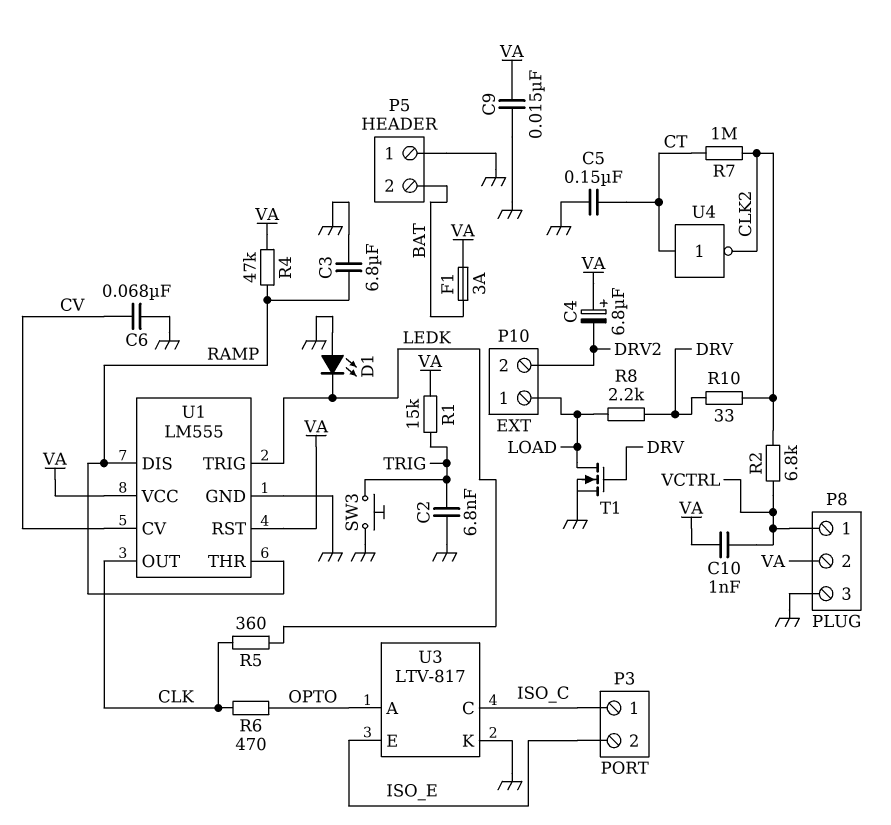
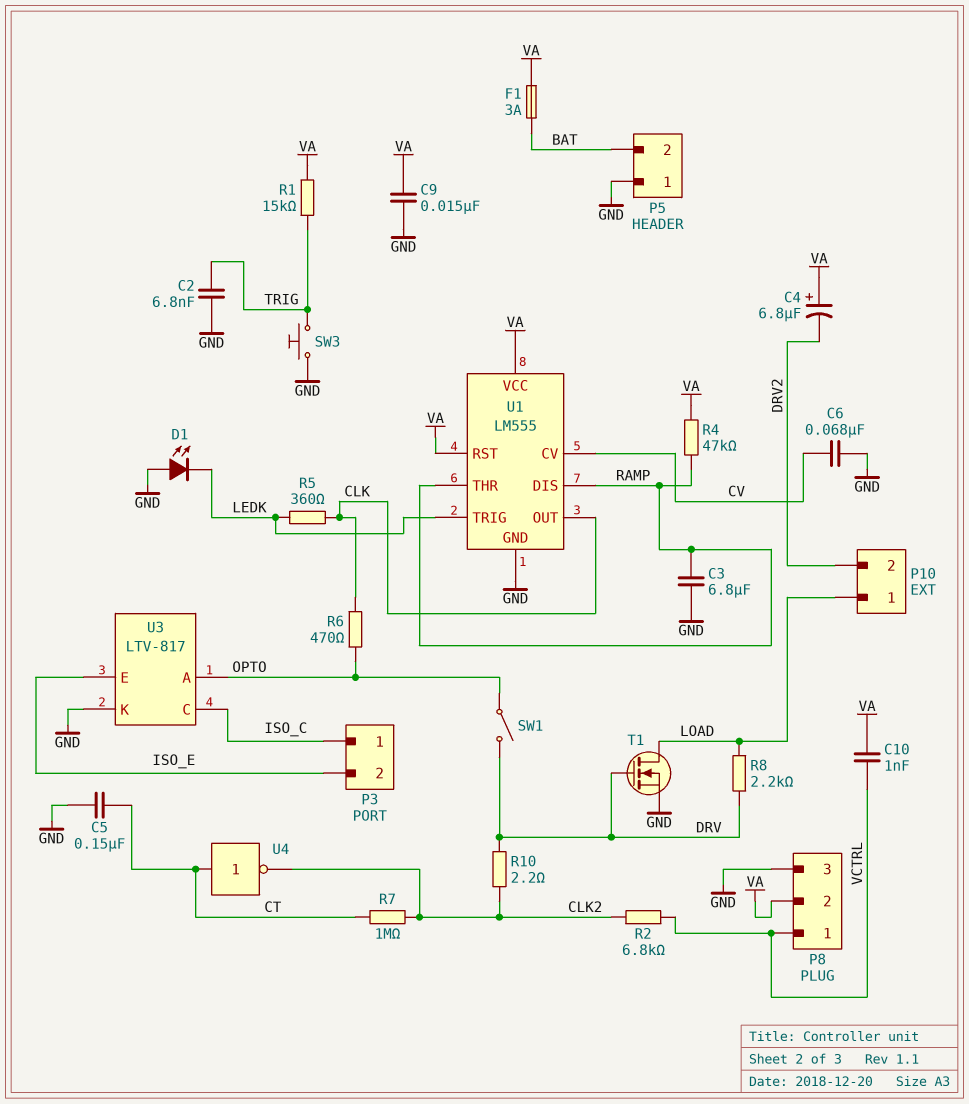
R10: 33 (CLK2, DRV) -> 2.2 (CLK2, DRV)
SW1: none -> switch (DRV, OPTO)

